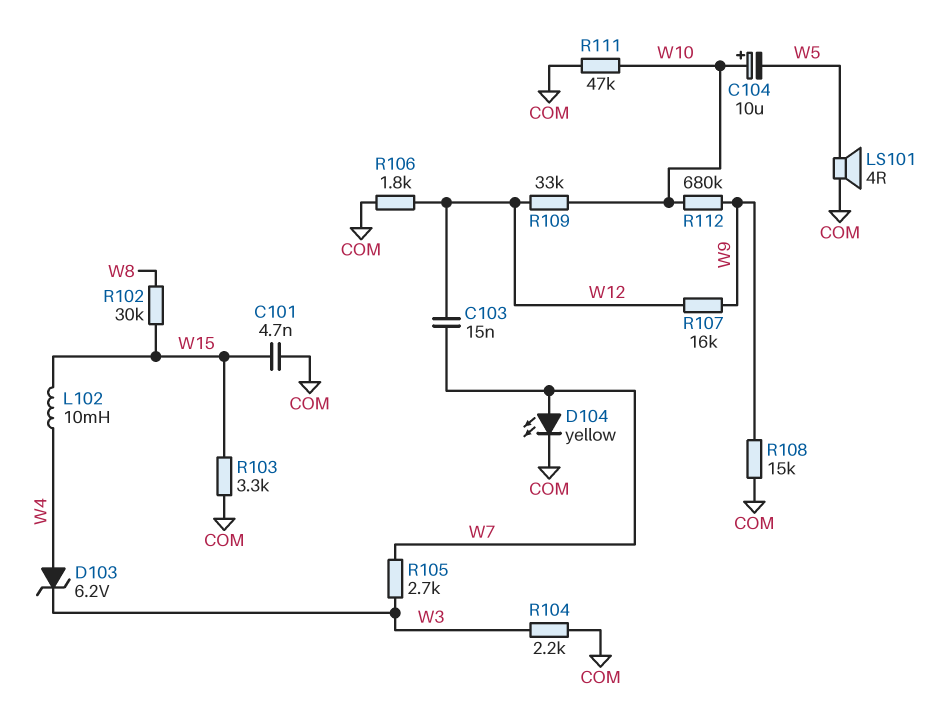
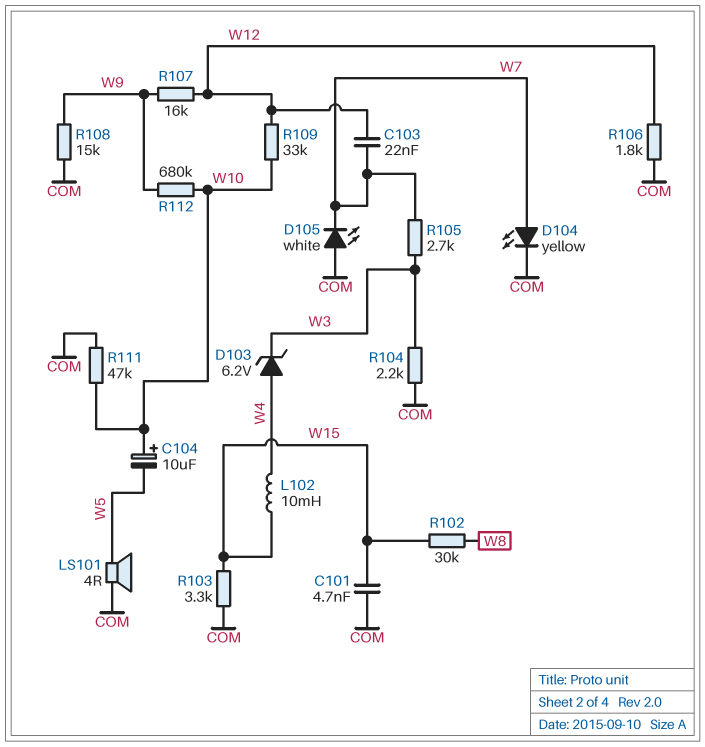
C103: 15nF (W7, W12) -> 22nF (W7, W12)
D105: none -> LED white (A COM, K W7)

